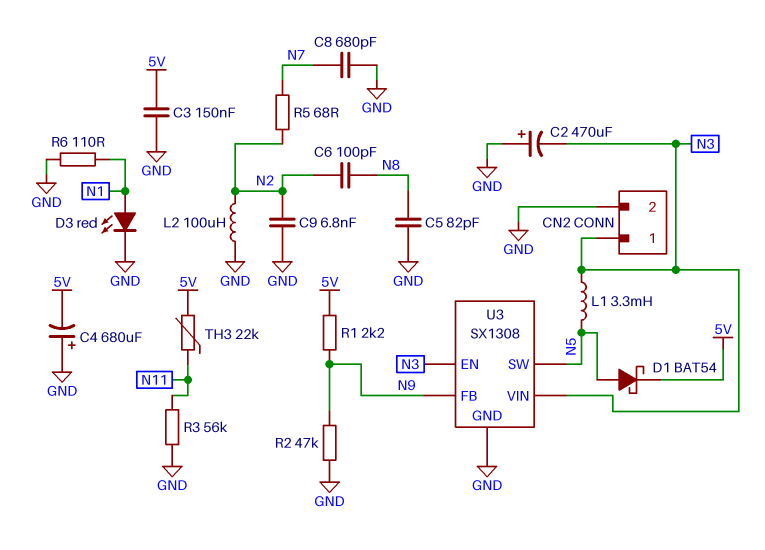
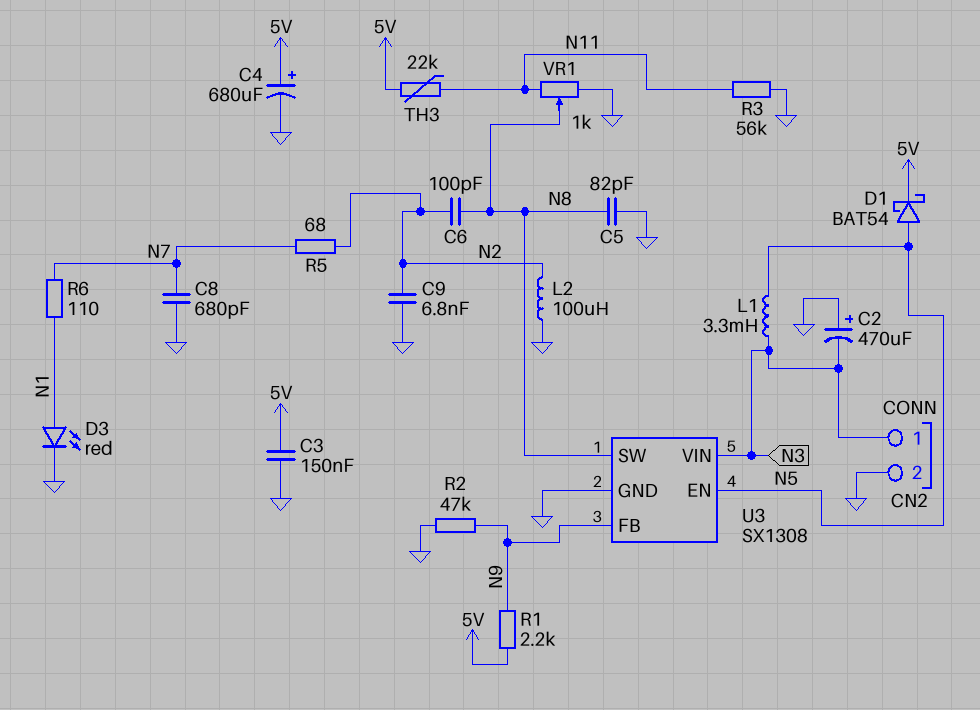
C4: 680uF (plus GND, minus 5V) -> 680uF (plus 5V, minus GND)
R6: 110 (GND, N1) -> 110 (N1, N7)
U3 pin EN: N3 -> N5
U3 pin SW: N5 -> N8
VR1: none -> 1k (GND, N11, wiper N8)

